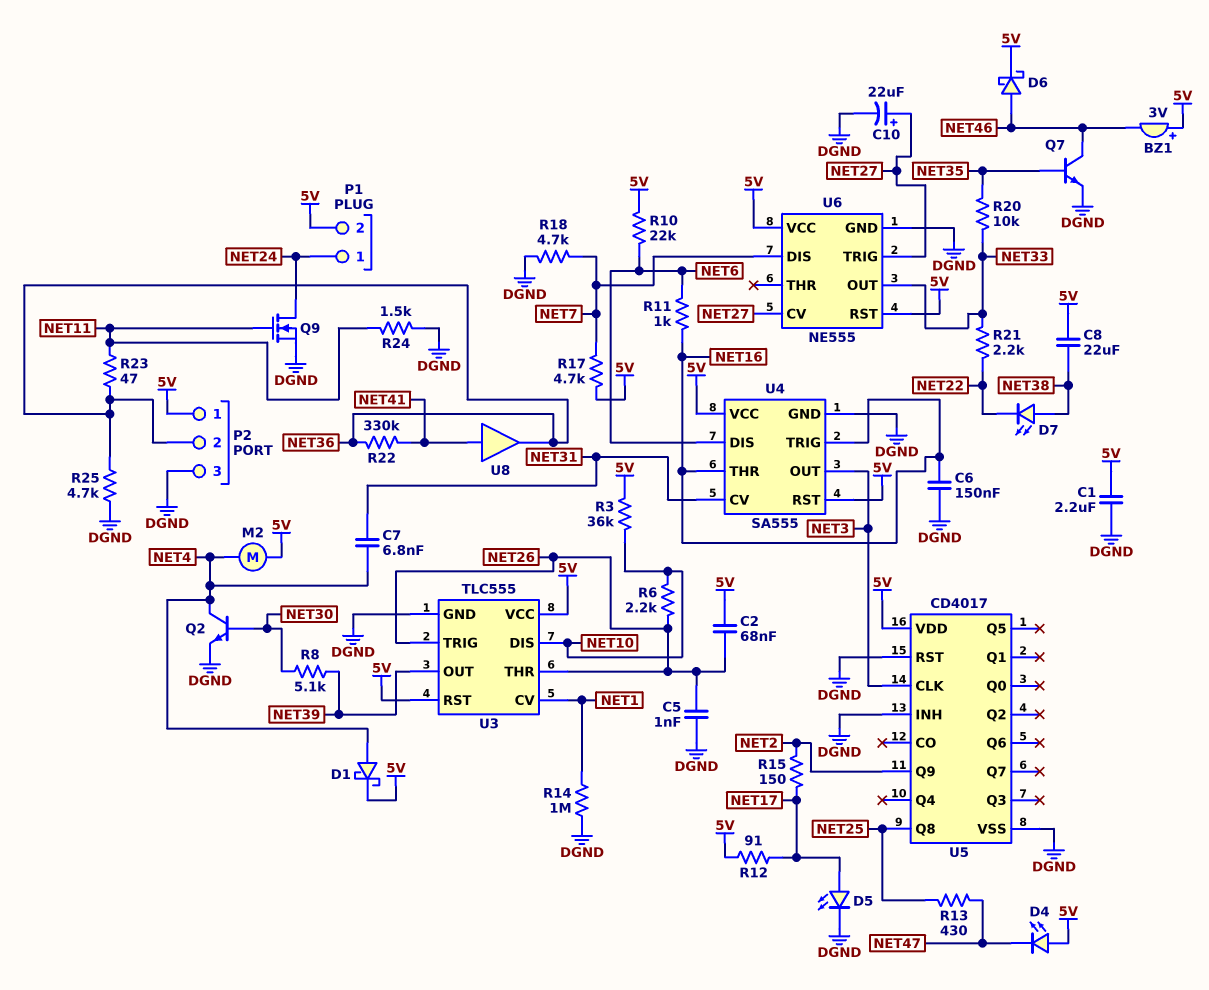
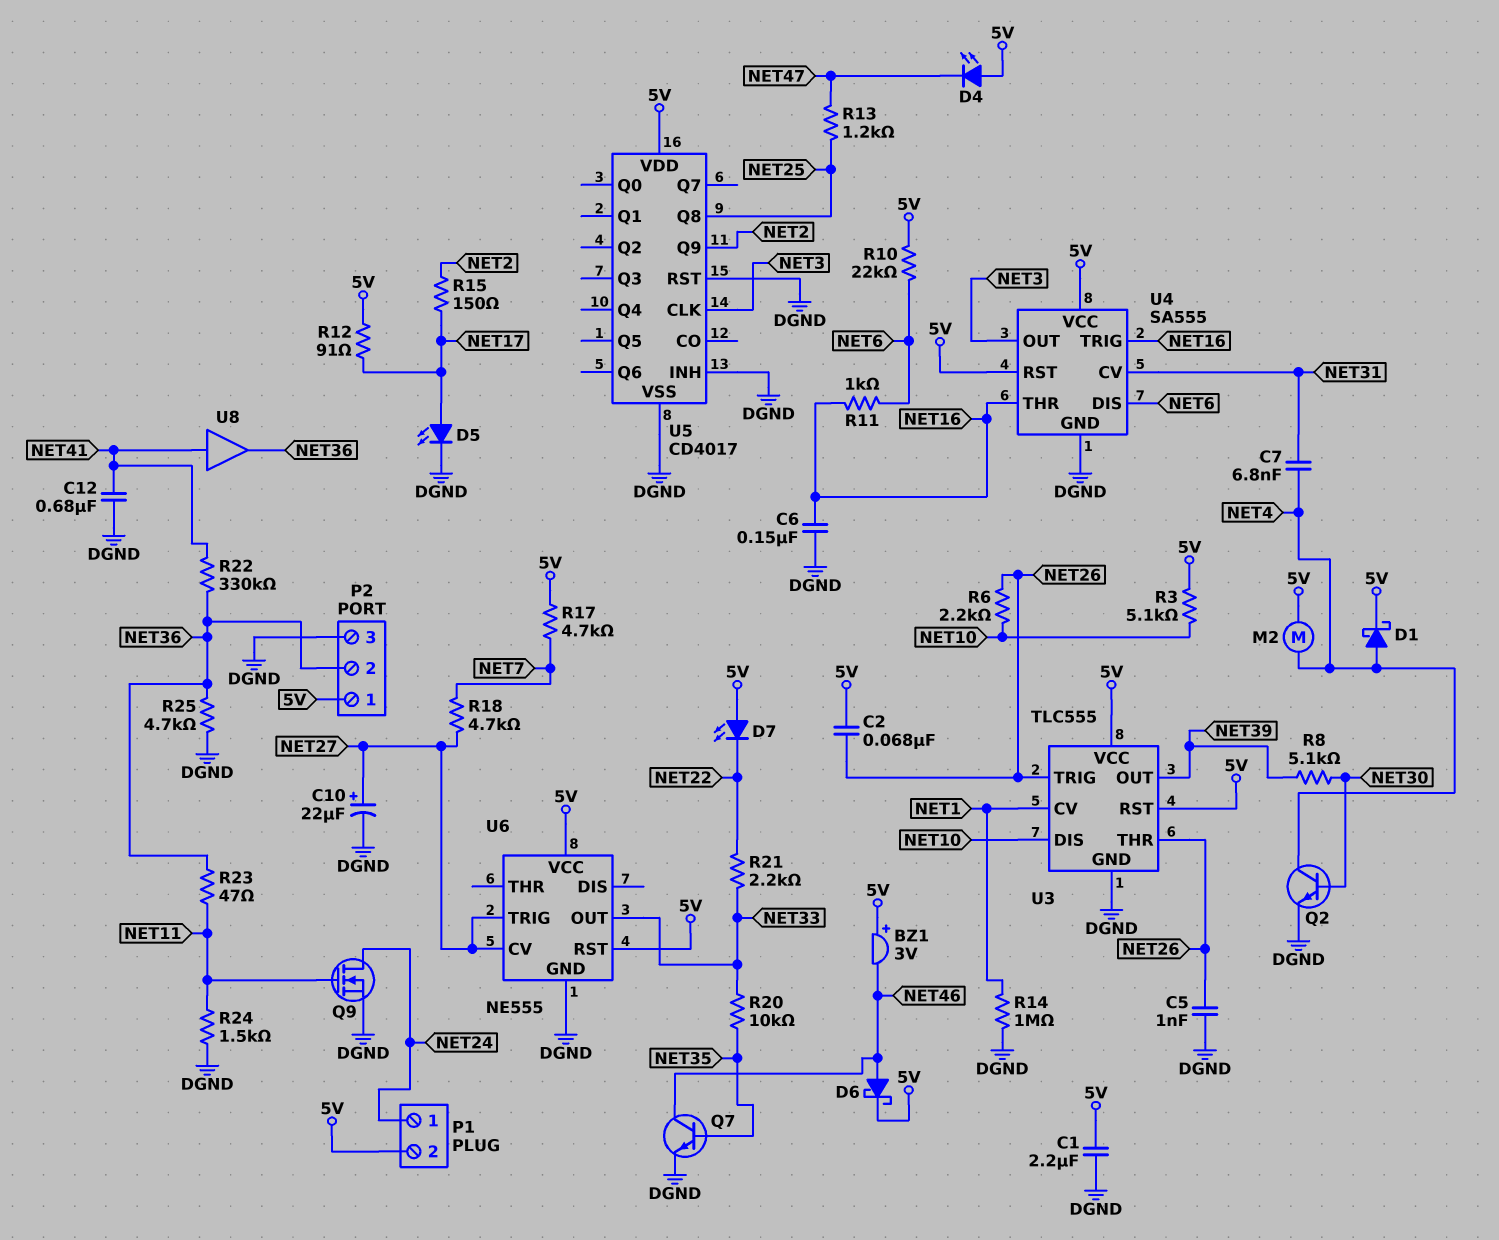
C8: 22uF (5V, NET38) -> none
C12: none -> 680nF (DGND, NET41)
D7: LED (A NET38, K NET22) -> LED (A 5V, K NET22)
R3: 36k (5V, NET10) -> 5.1k (5V, NET10)
R13: 430 (NET25, NET47) -> 1.2k (NET25, NET47)
R18: 4.7k (DGND, NET7) -> 4.7k (NET7, NET27)
U6 pin DIS: NET7 -> none

